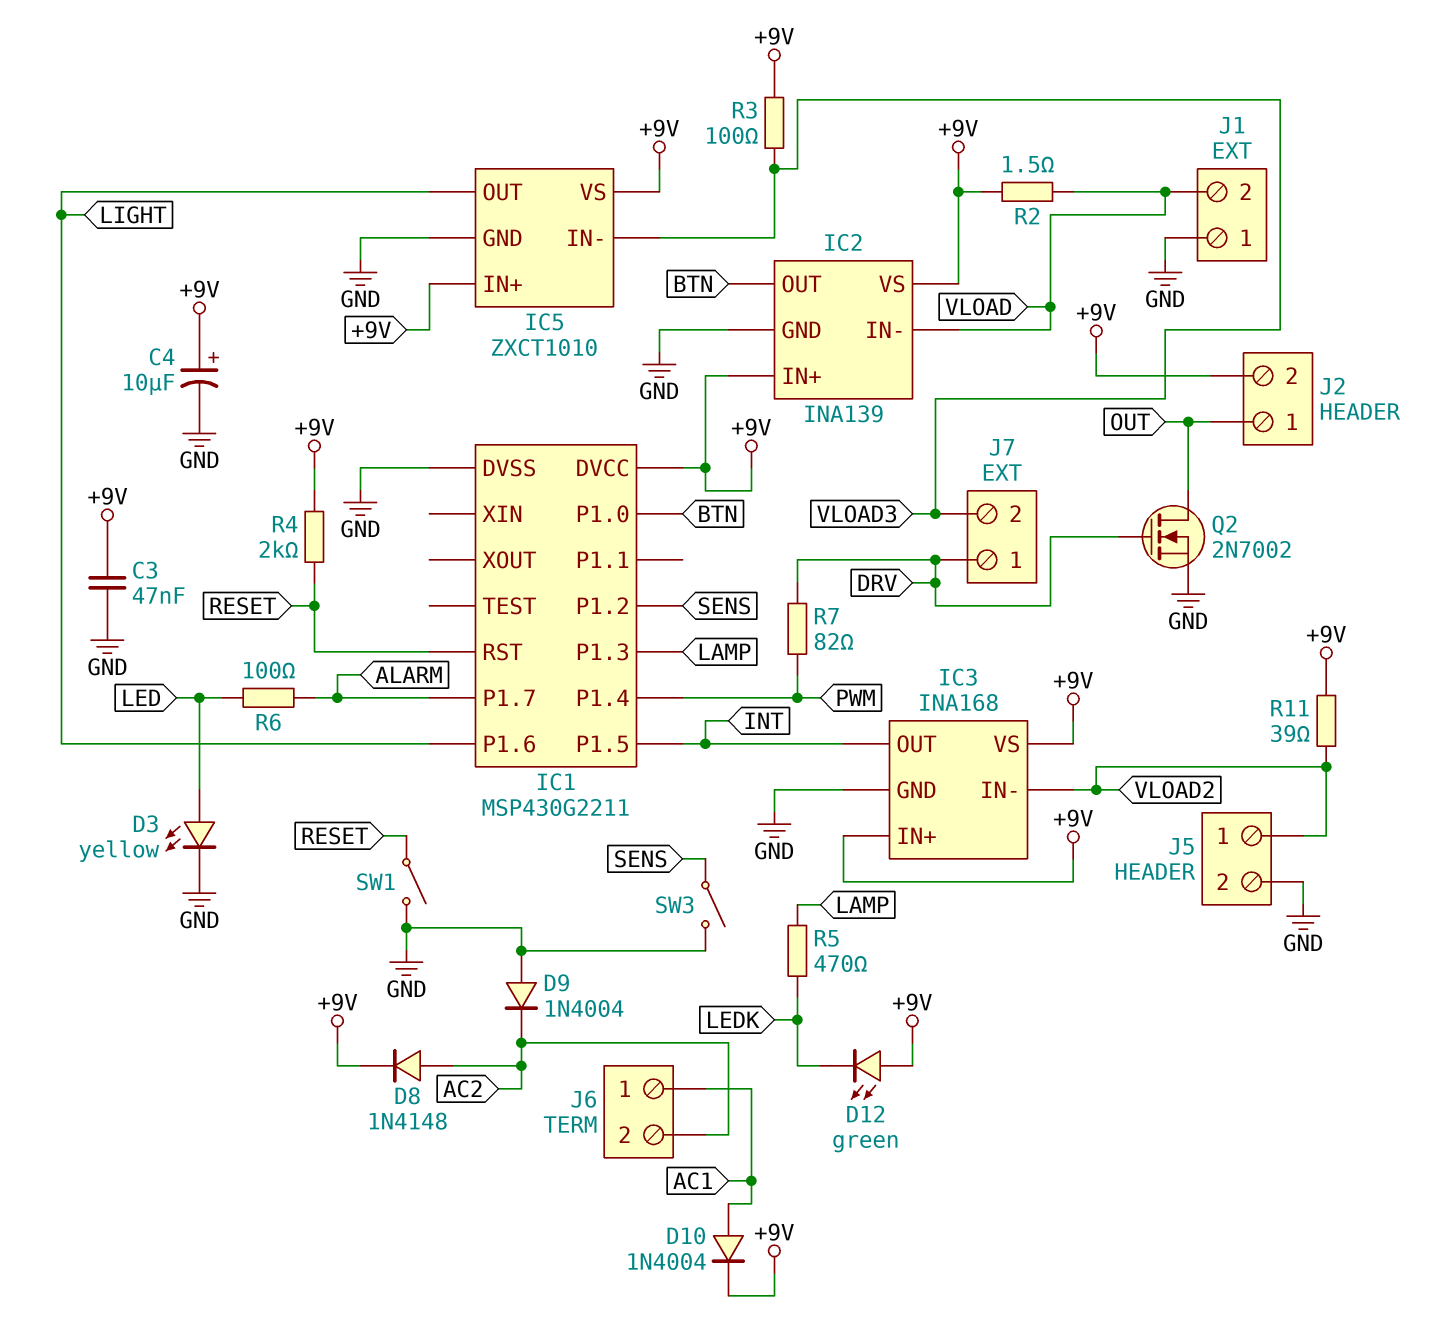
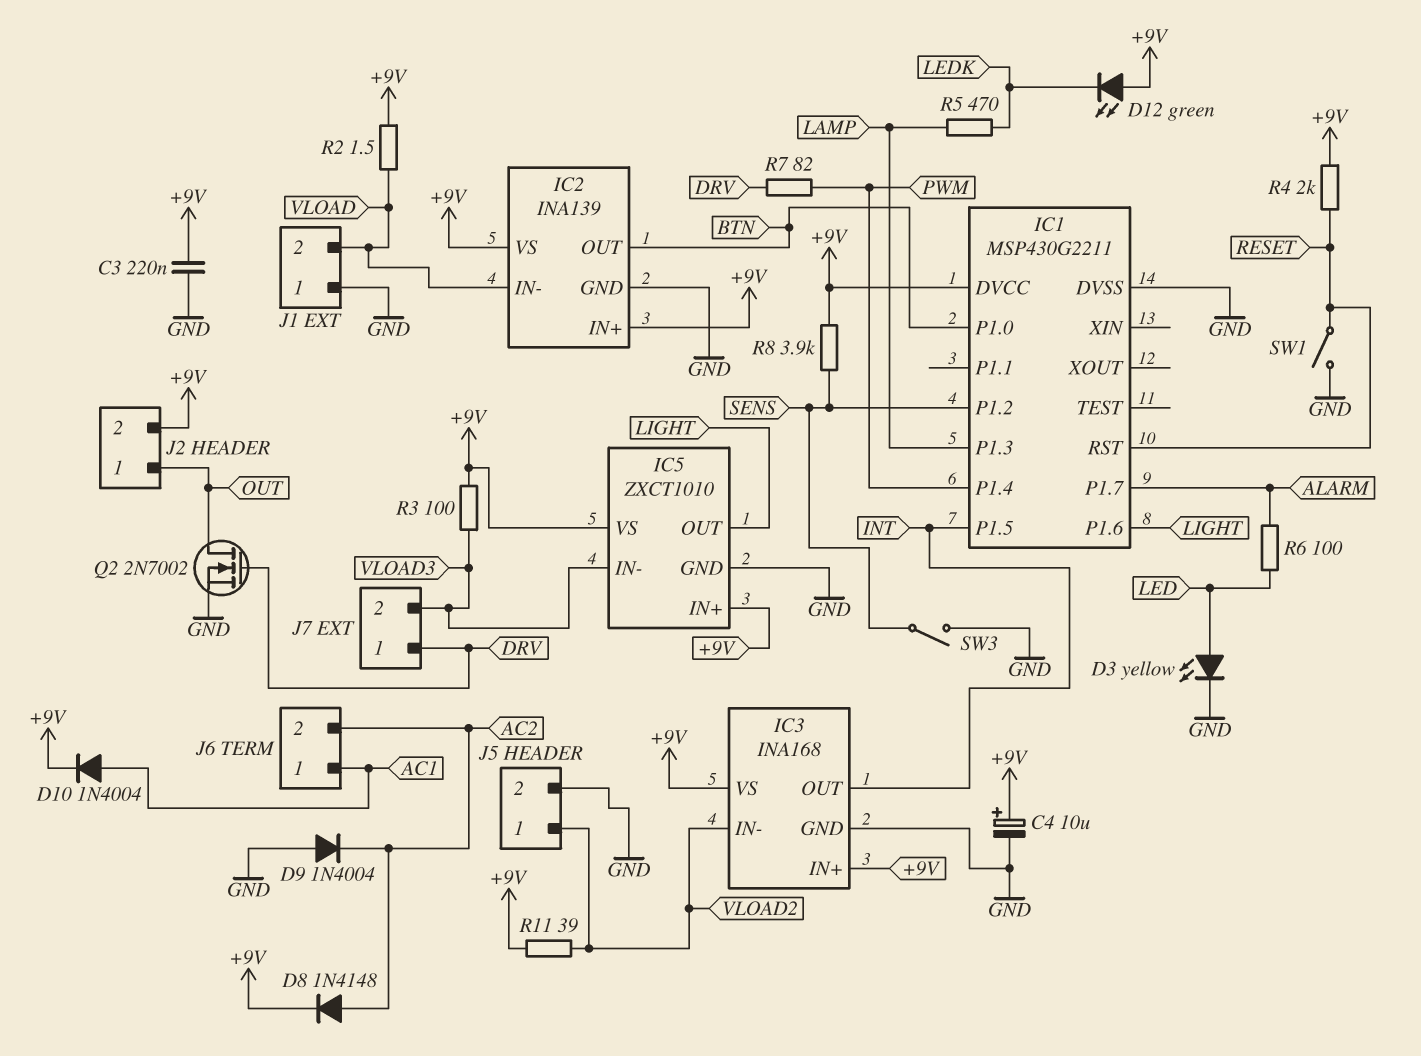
C3: 47nF (+9V, GND) -> 220nF (+9V, GND)
R8: none -> 3.9k (+9V, SENS)

